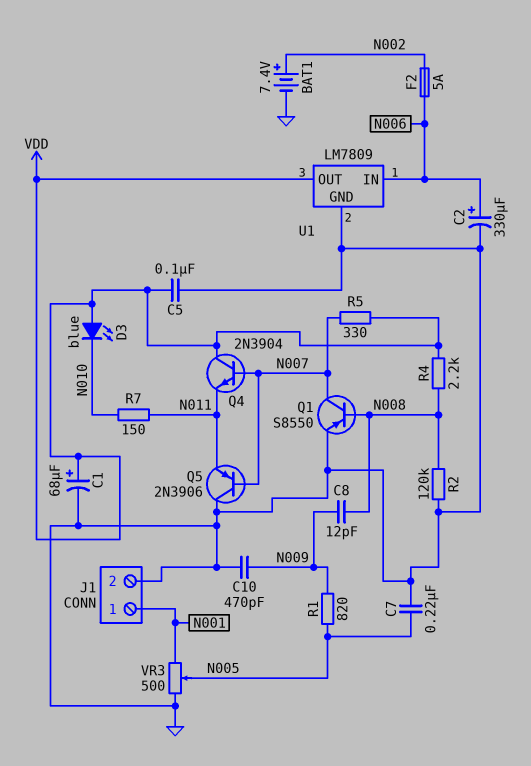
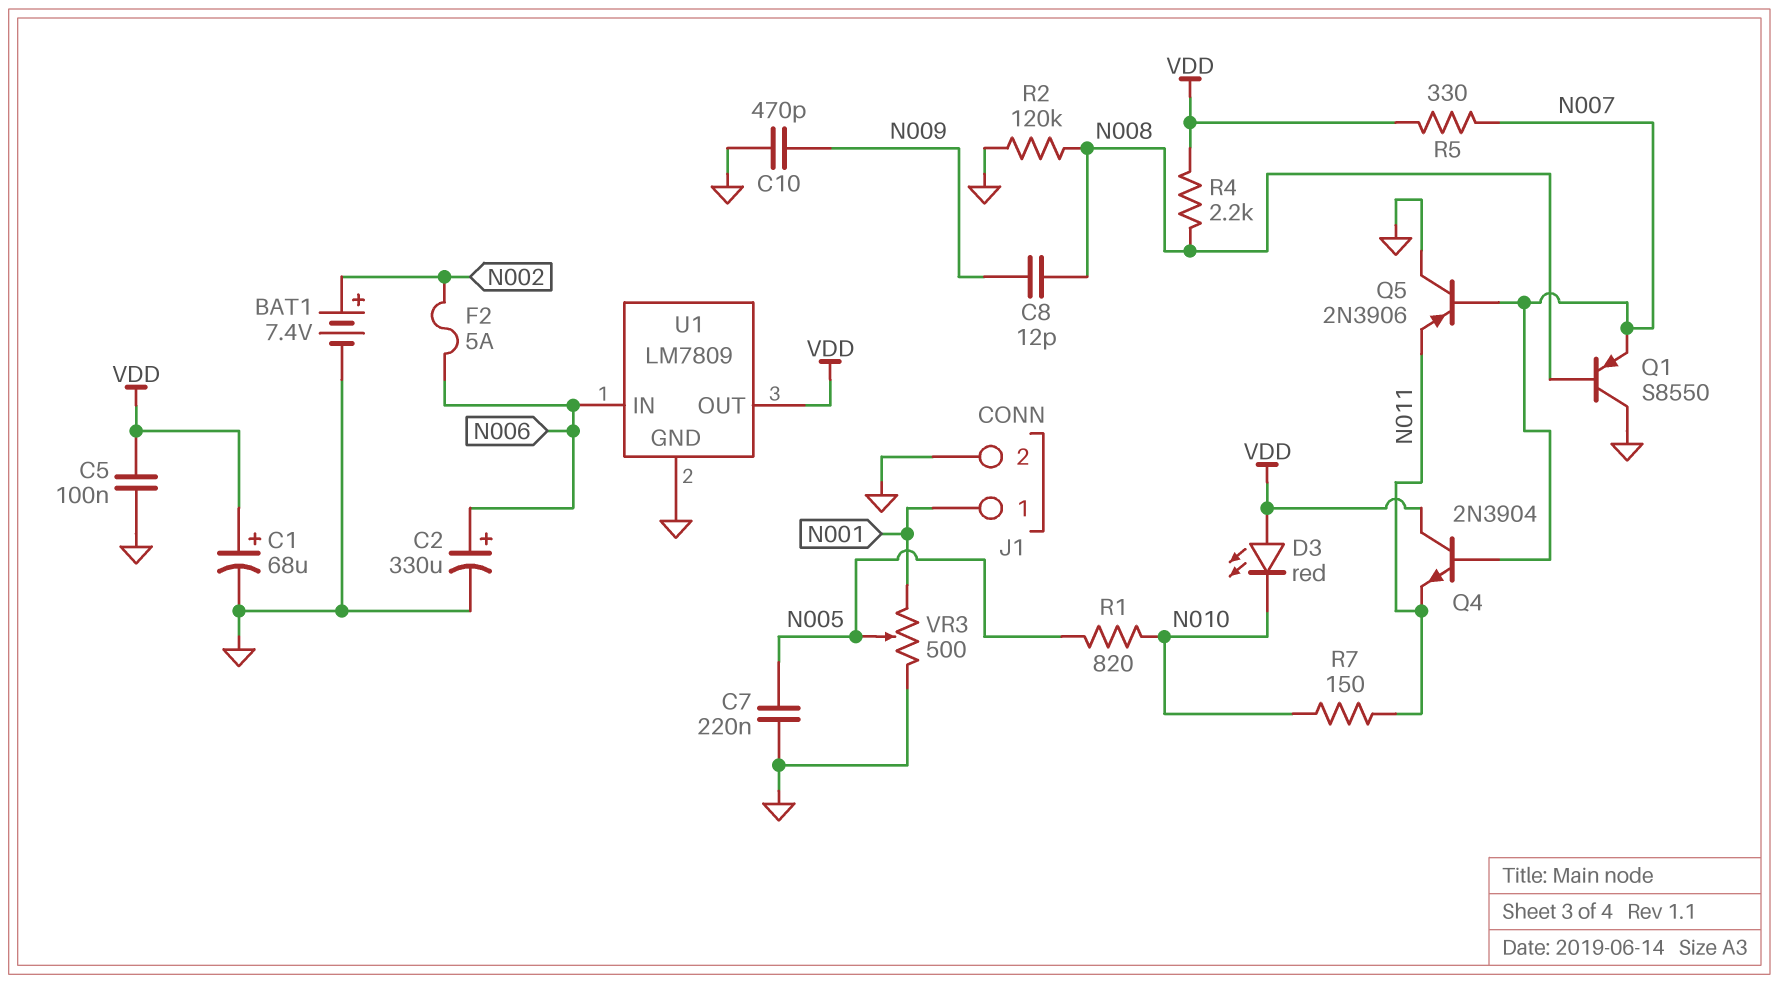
D3: LED blue (A VDD, K N010) -> LED red (A VDD, K N010)
Q1: PNP S8550 (B N008, C N007, E GND) -> PNP S8550 (B N008, C GND, E N007)
R1: 820 (N005, N009) -> 820 (N005, N010)

